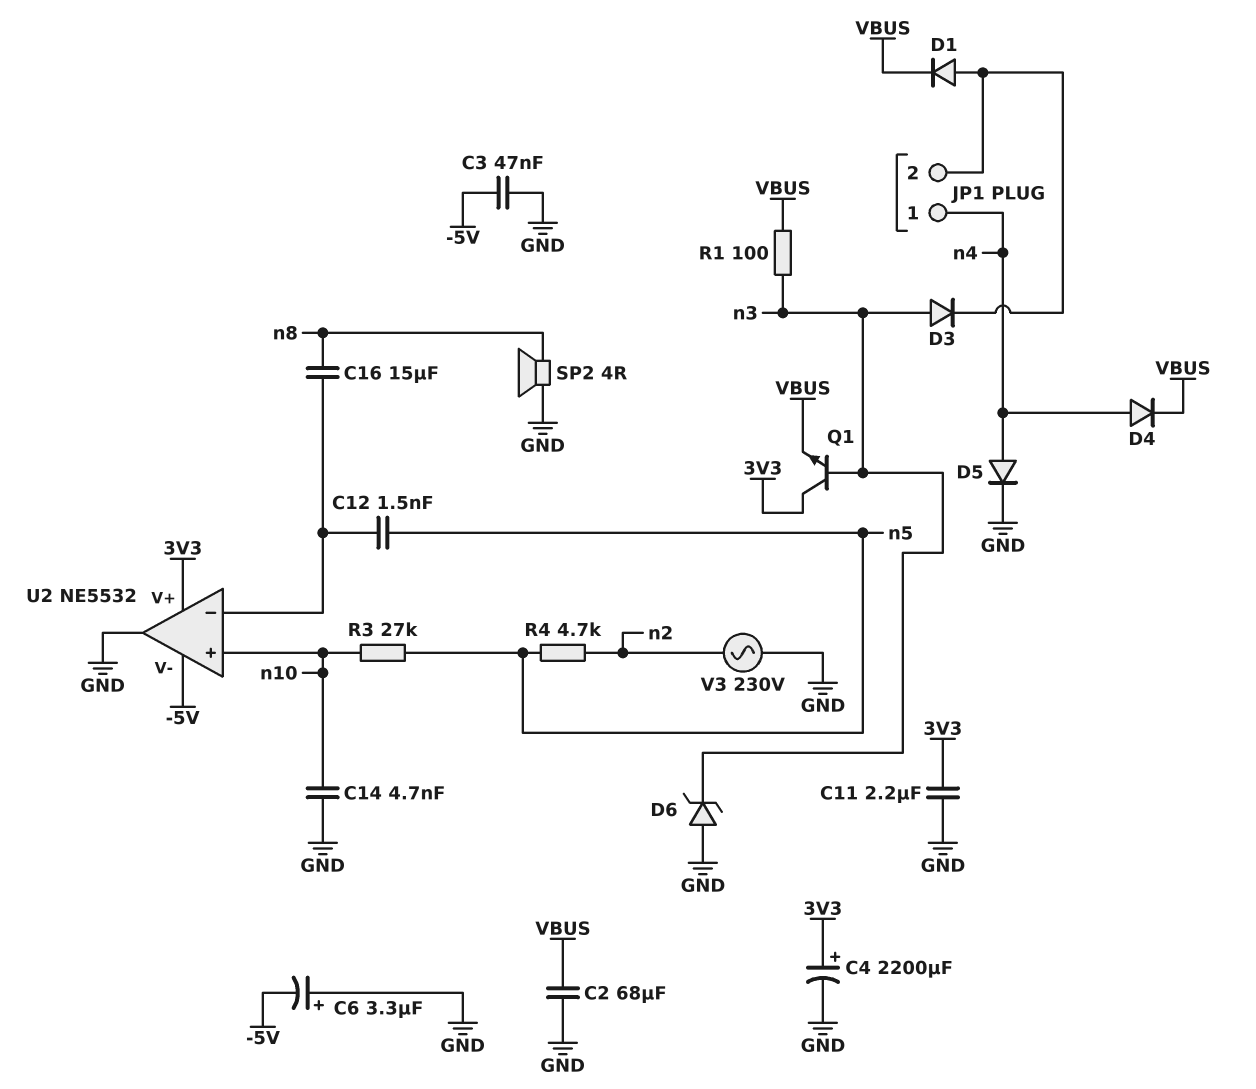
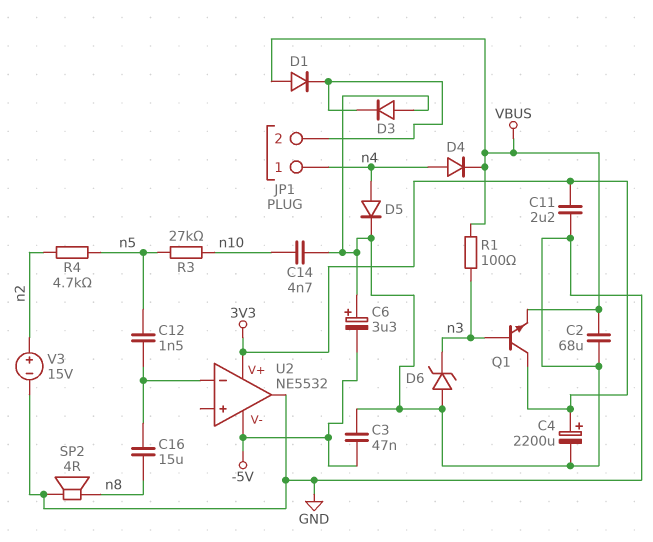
D1: diode (A JP1/2, K VBUS) -> diode (A VBUS, K JP1/2)
D3: diode (A n3, K JP1/2) -> diode (A GND, K JP1/2)
U2 pin in+: n10 -> none
V3: AC 230V (GND, n2) -> 15V (plus n2, minus GND)

